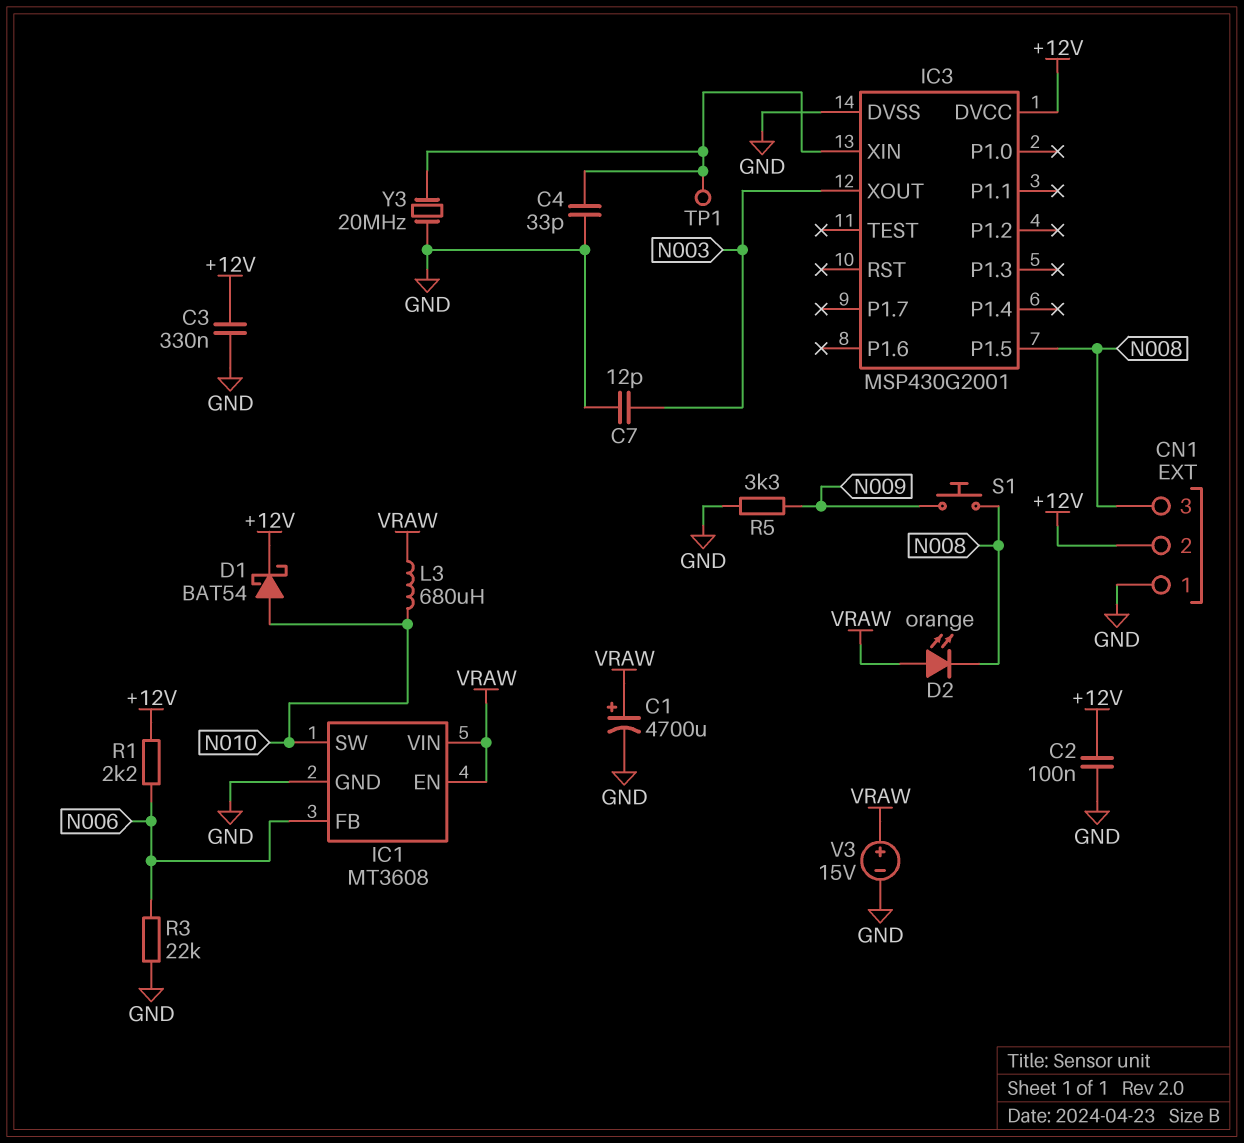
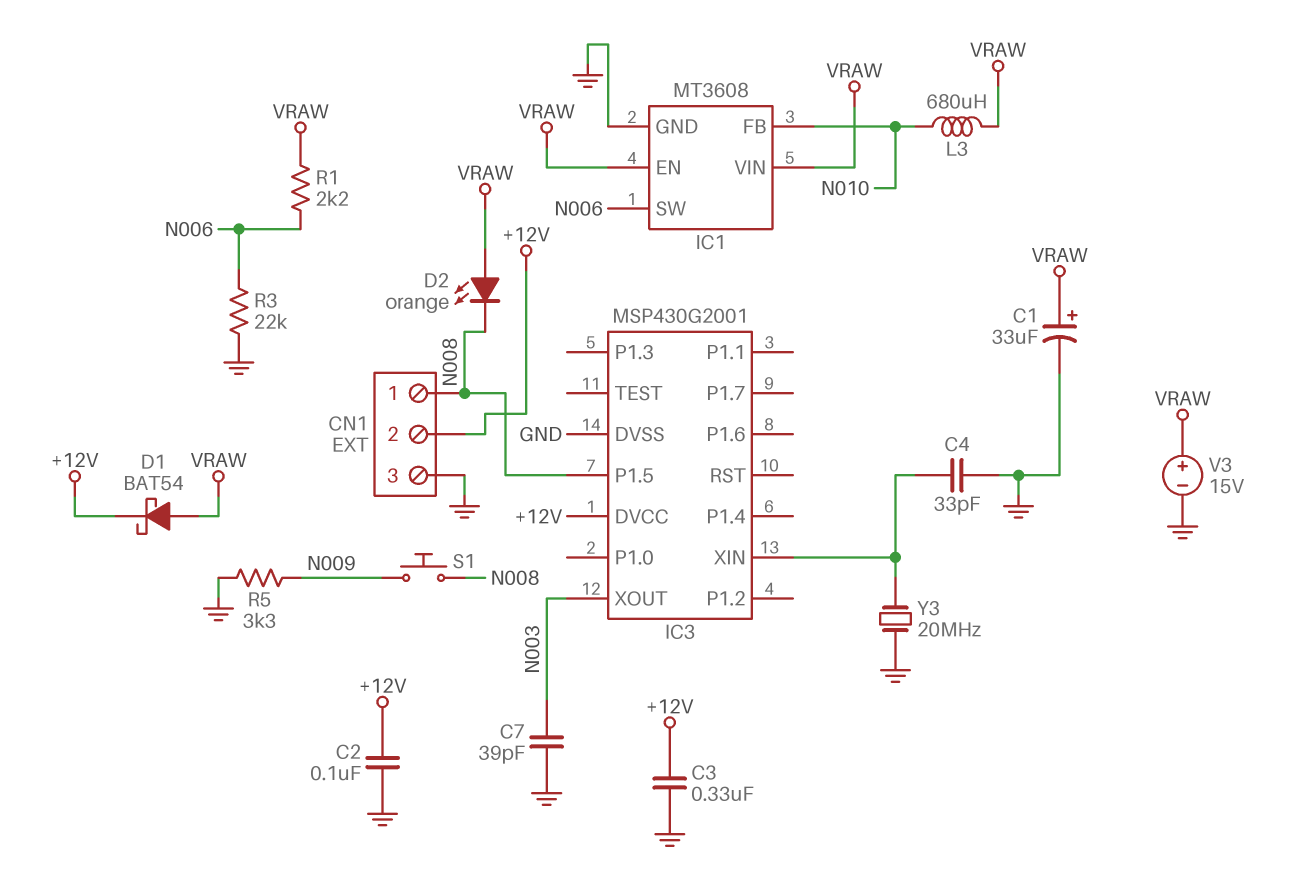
C1: 4700uF (plus VRAW, minus GND) -> 33uF (plus VRAW, minus GND)
C7: 12pF (GND, N003) -> 39pF (GND, N003)
CN1 pin 1: GND -> N008
CN1 pin 3: N008 -> GND
D1: schottky BAT54 (A N010, K +12V) -> schottky BAT54 (A VRAW, K +12V)
IC1 pin FB: N006 -> N010
IC1 pin SW: N010 -> N006
R1: 2.2k (+12V, N006) -> 2.2k (N006, VRAW)
TP1: test point (IC3/XIN) -> none

